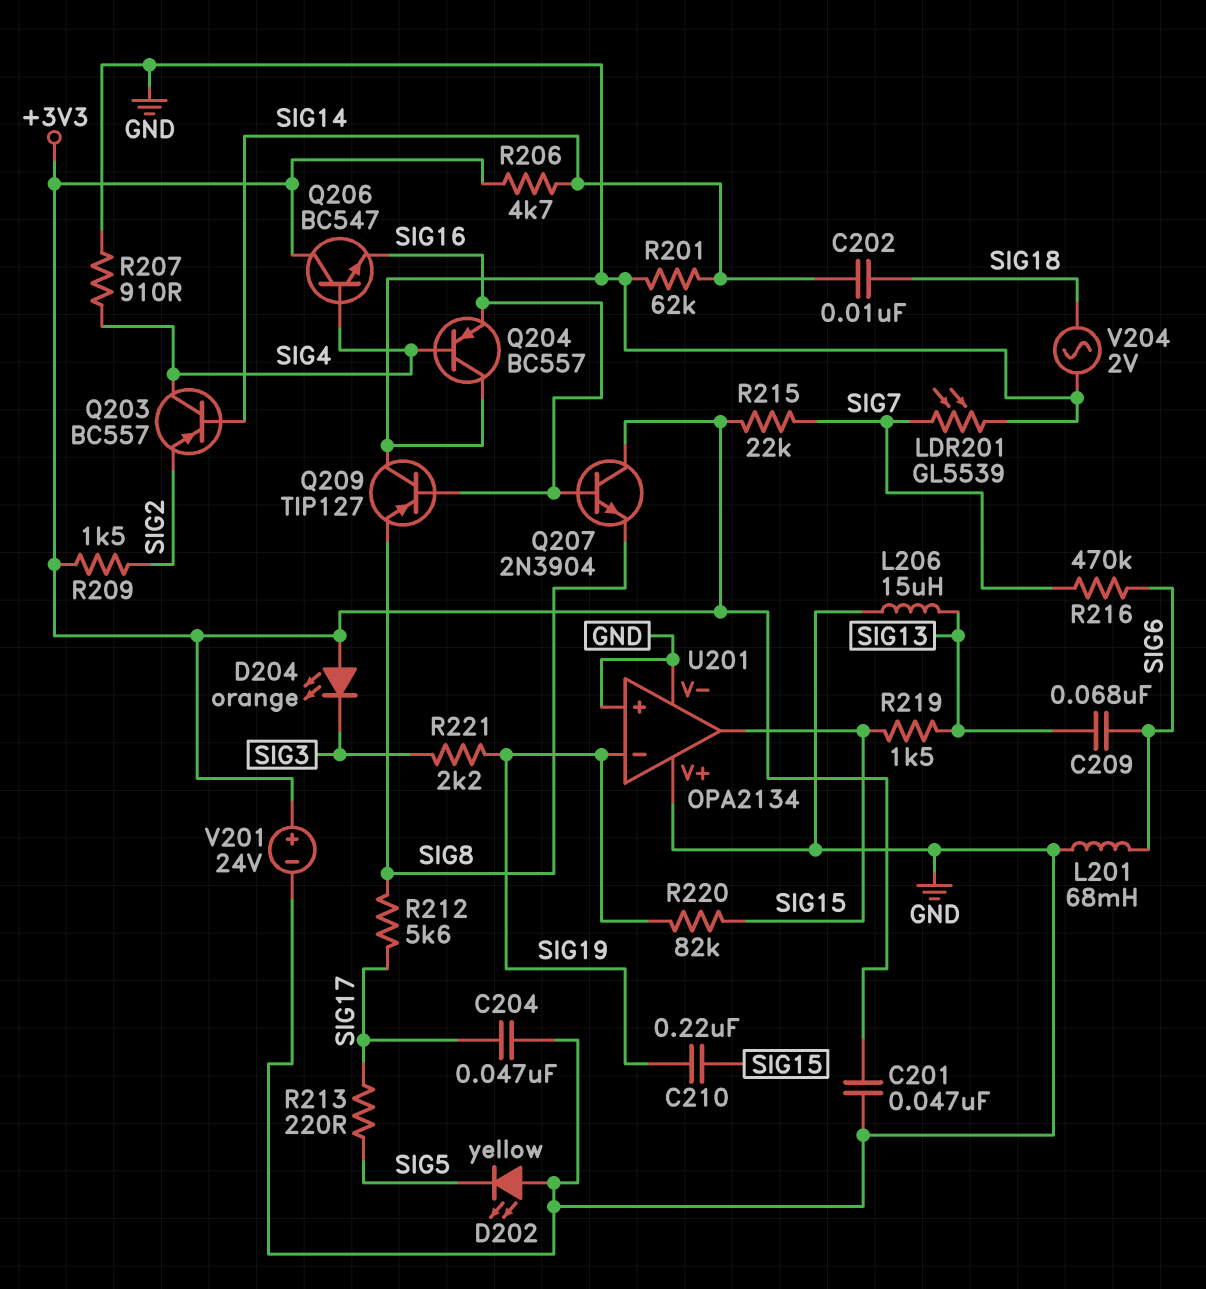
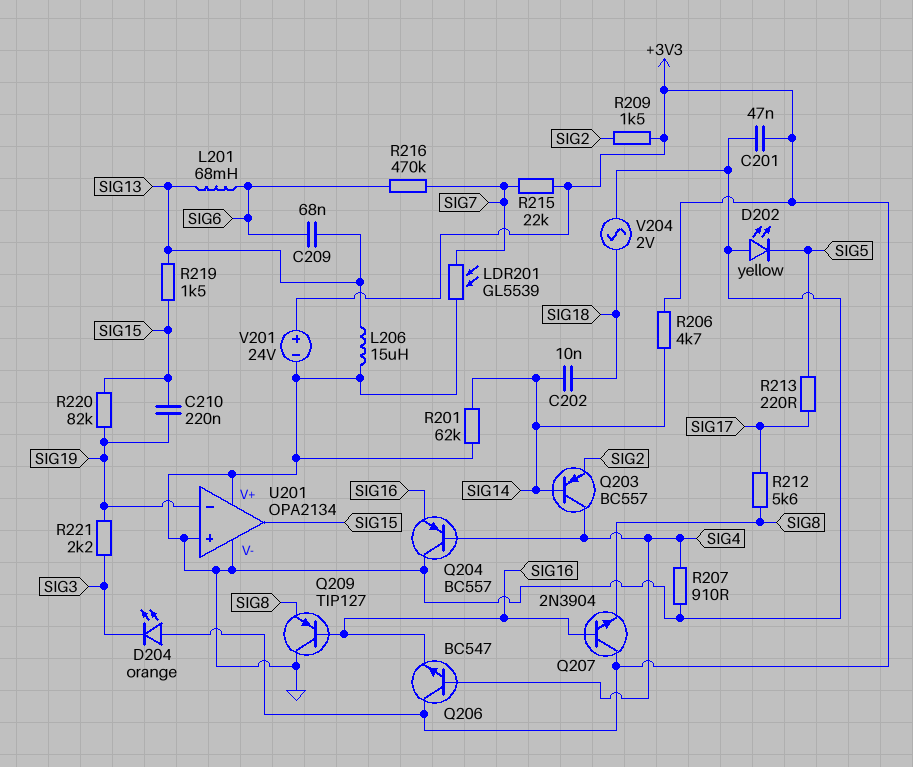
C204: 47nF (GND, SIG17) -> none
L201: 68mH (GND, SIG6) -> 68mH (SIG6, SIG13)

